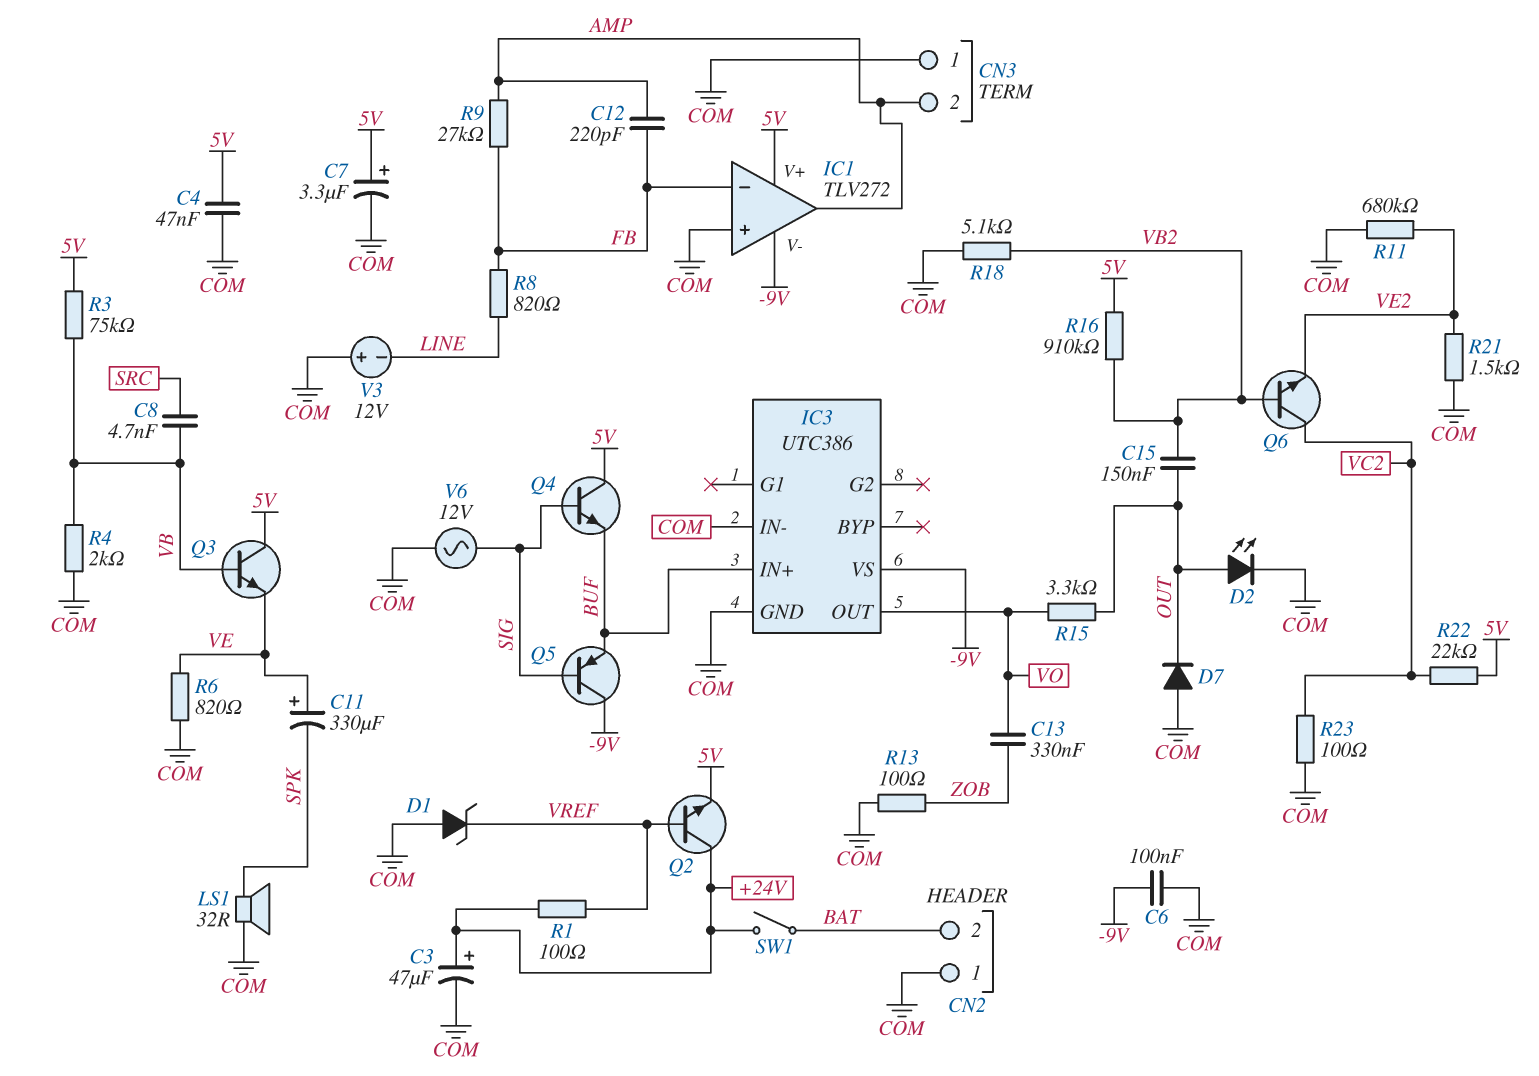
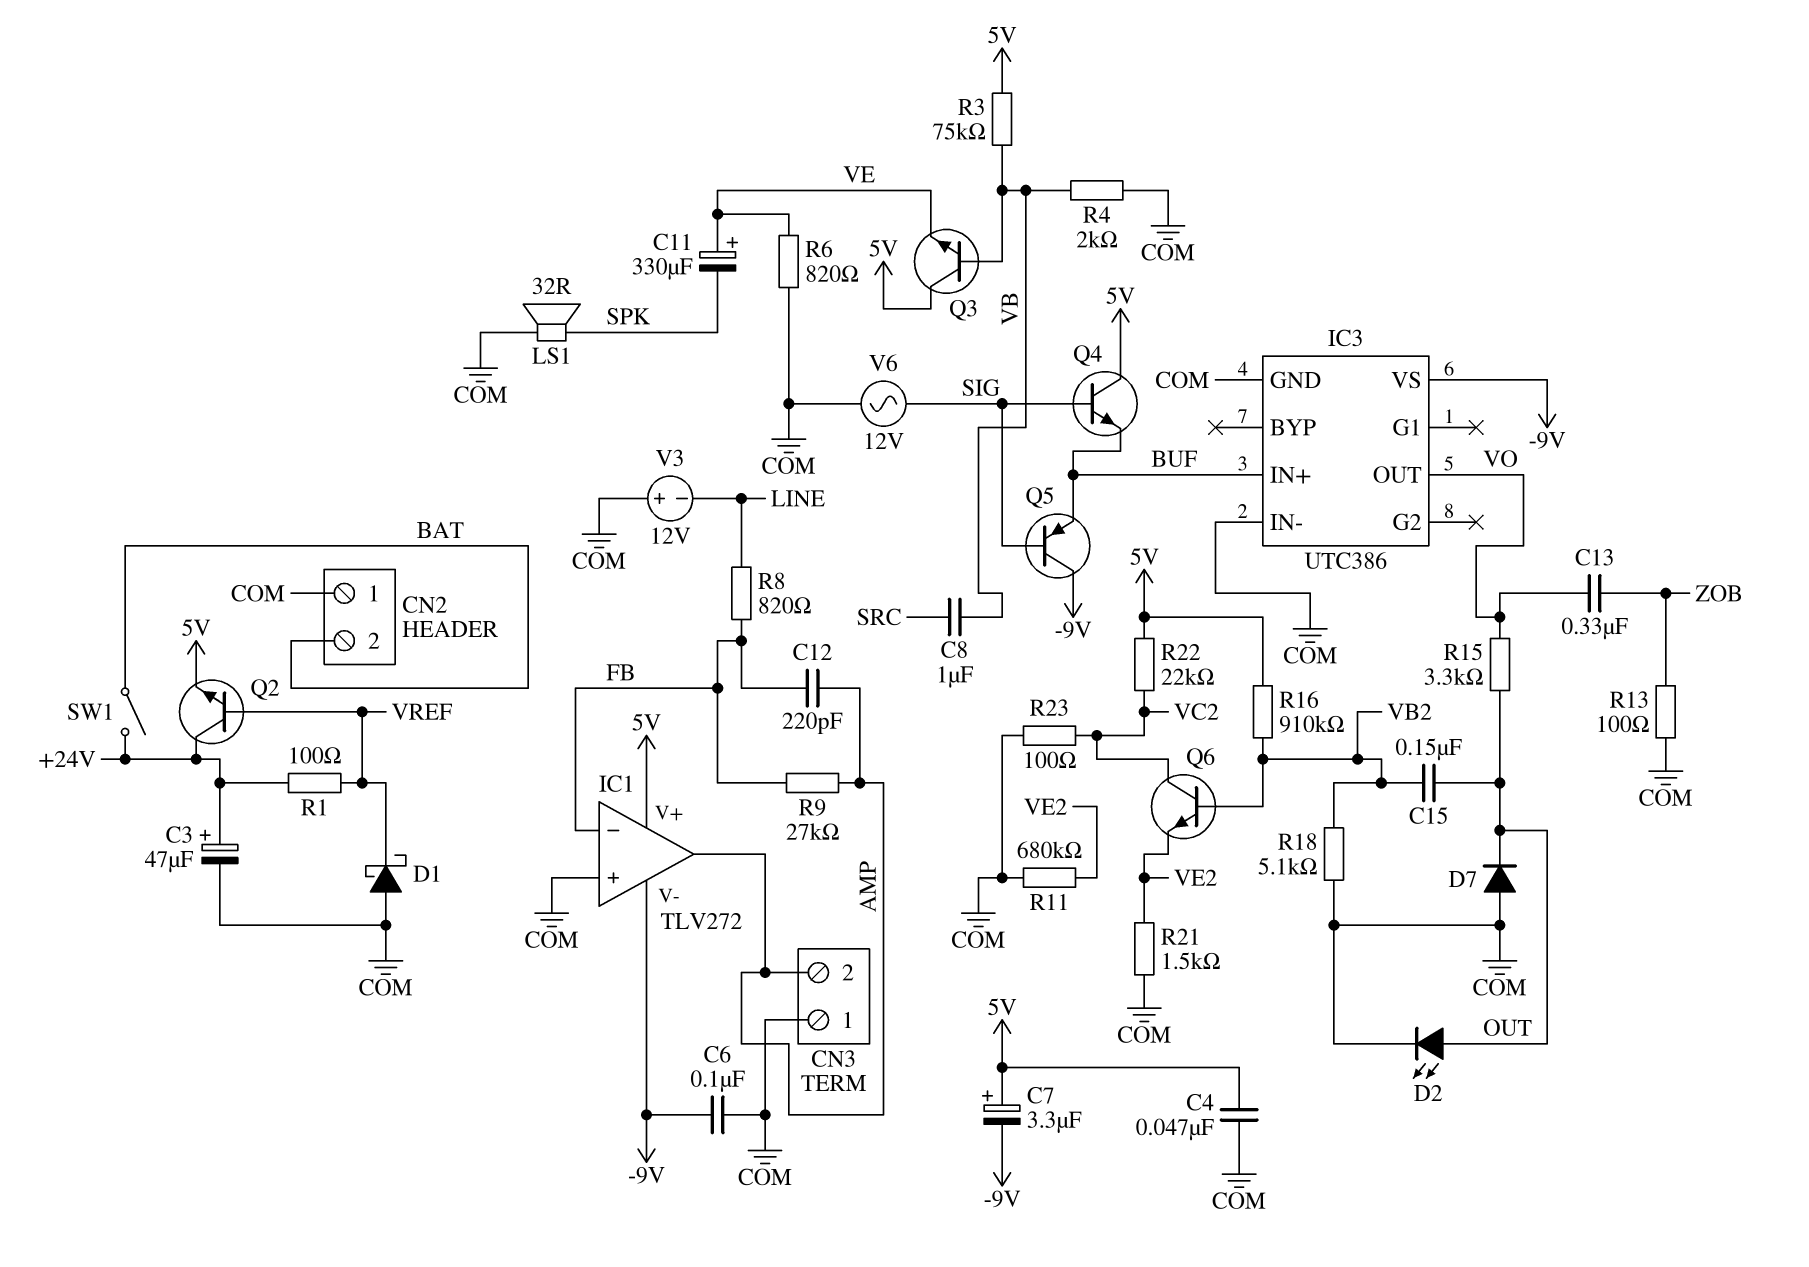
C7: 3.3uF (plus 5V, minus COM) -> 3.3uF (plus 5V, minus -9V)
C8: 4.7nF (SRC, VB) -> 1uF (SRC, VB)
D1: zener (A COM, K VREF) -> schottky (A COM, K VREF)

